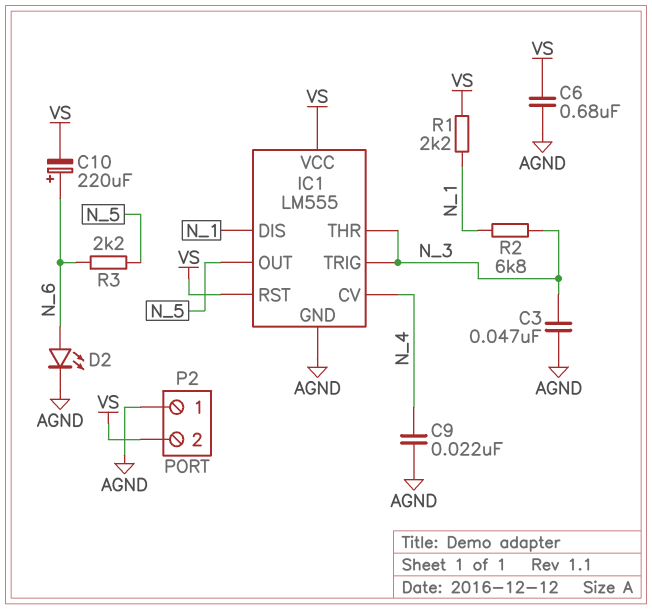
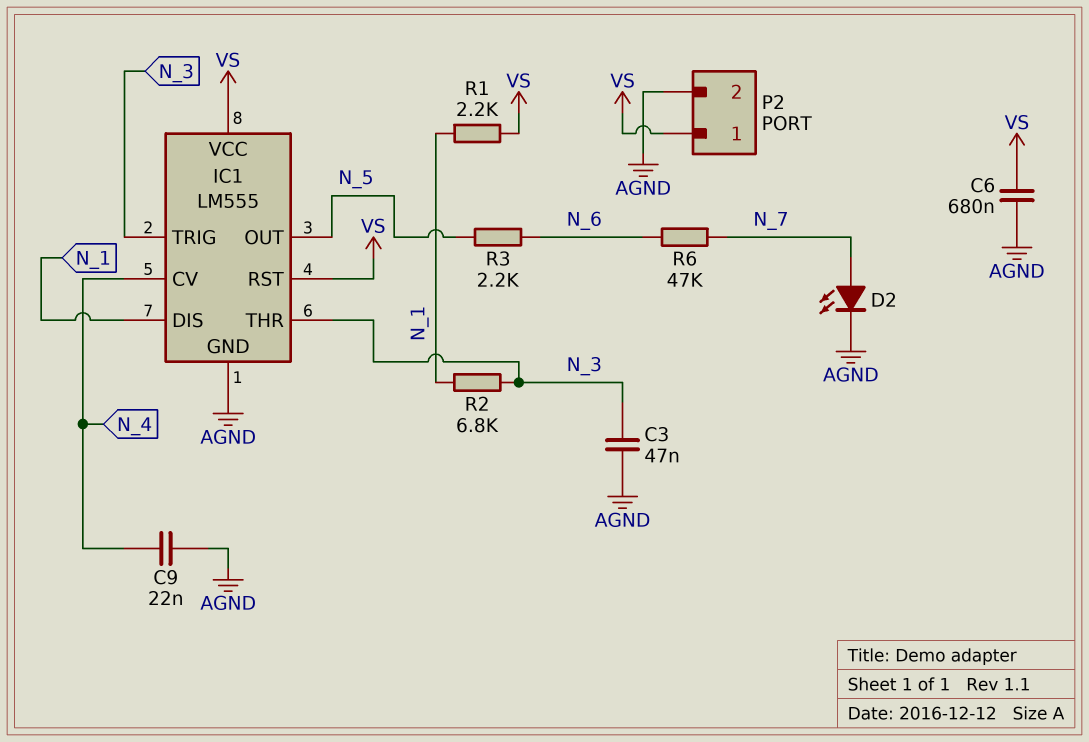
C10: 220uF (plus N_6, minus VS) -> none
D2: LED (A N_6, K AGND) -> LED (A N_7, K AGND)
P2 pin 1: AGND -> VS
P2 pin 2: VS -> AGND
R6: none -> 47k (N_6, N_7)

